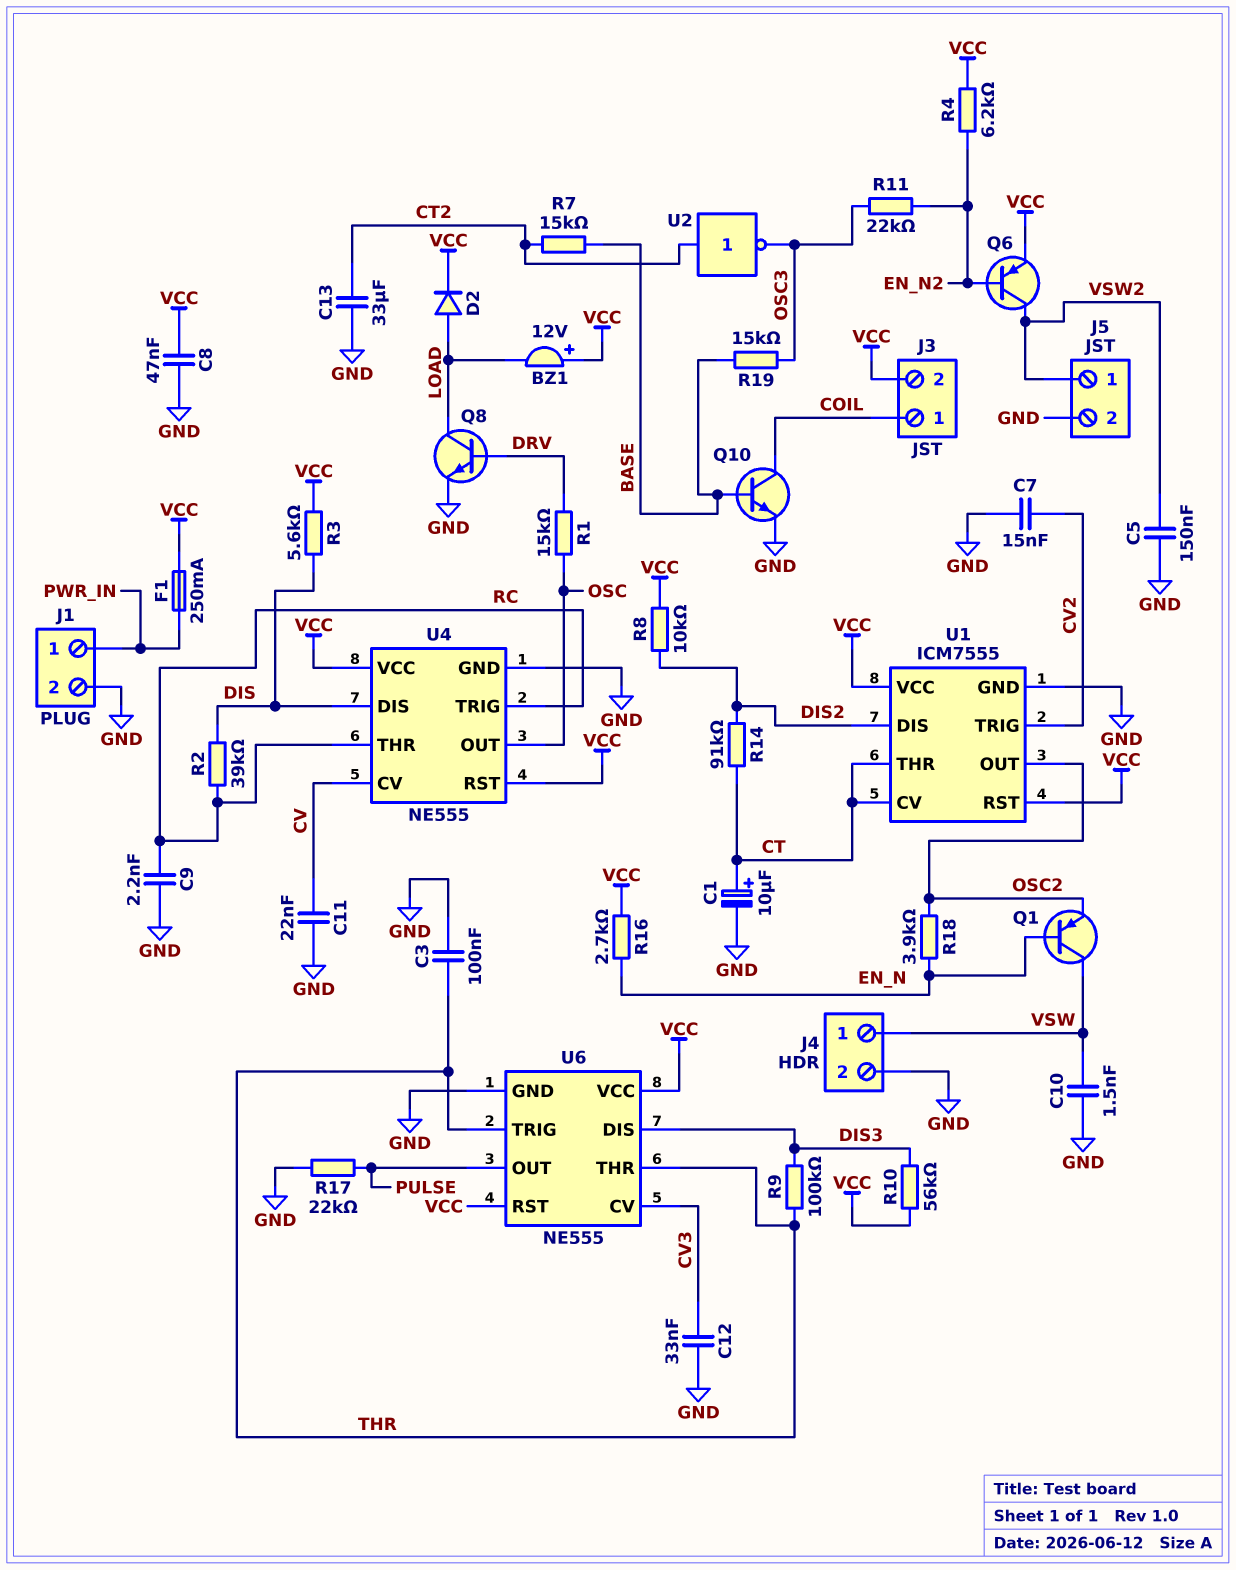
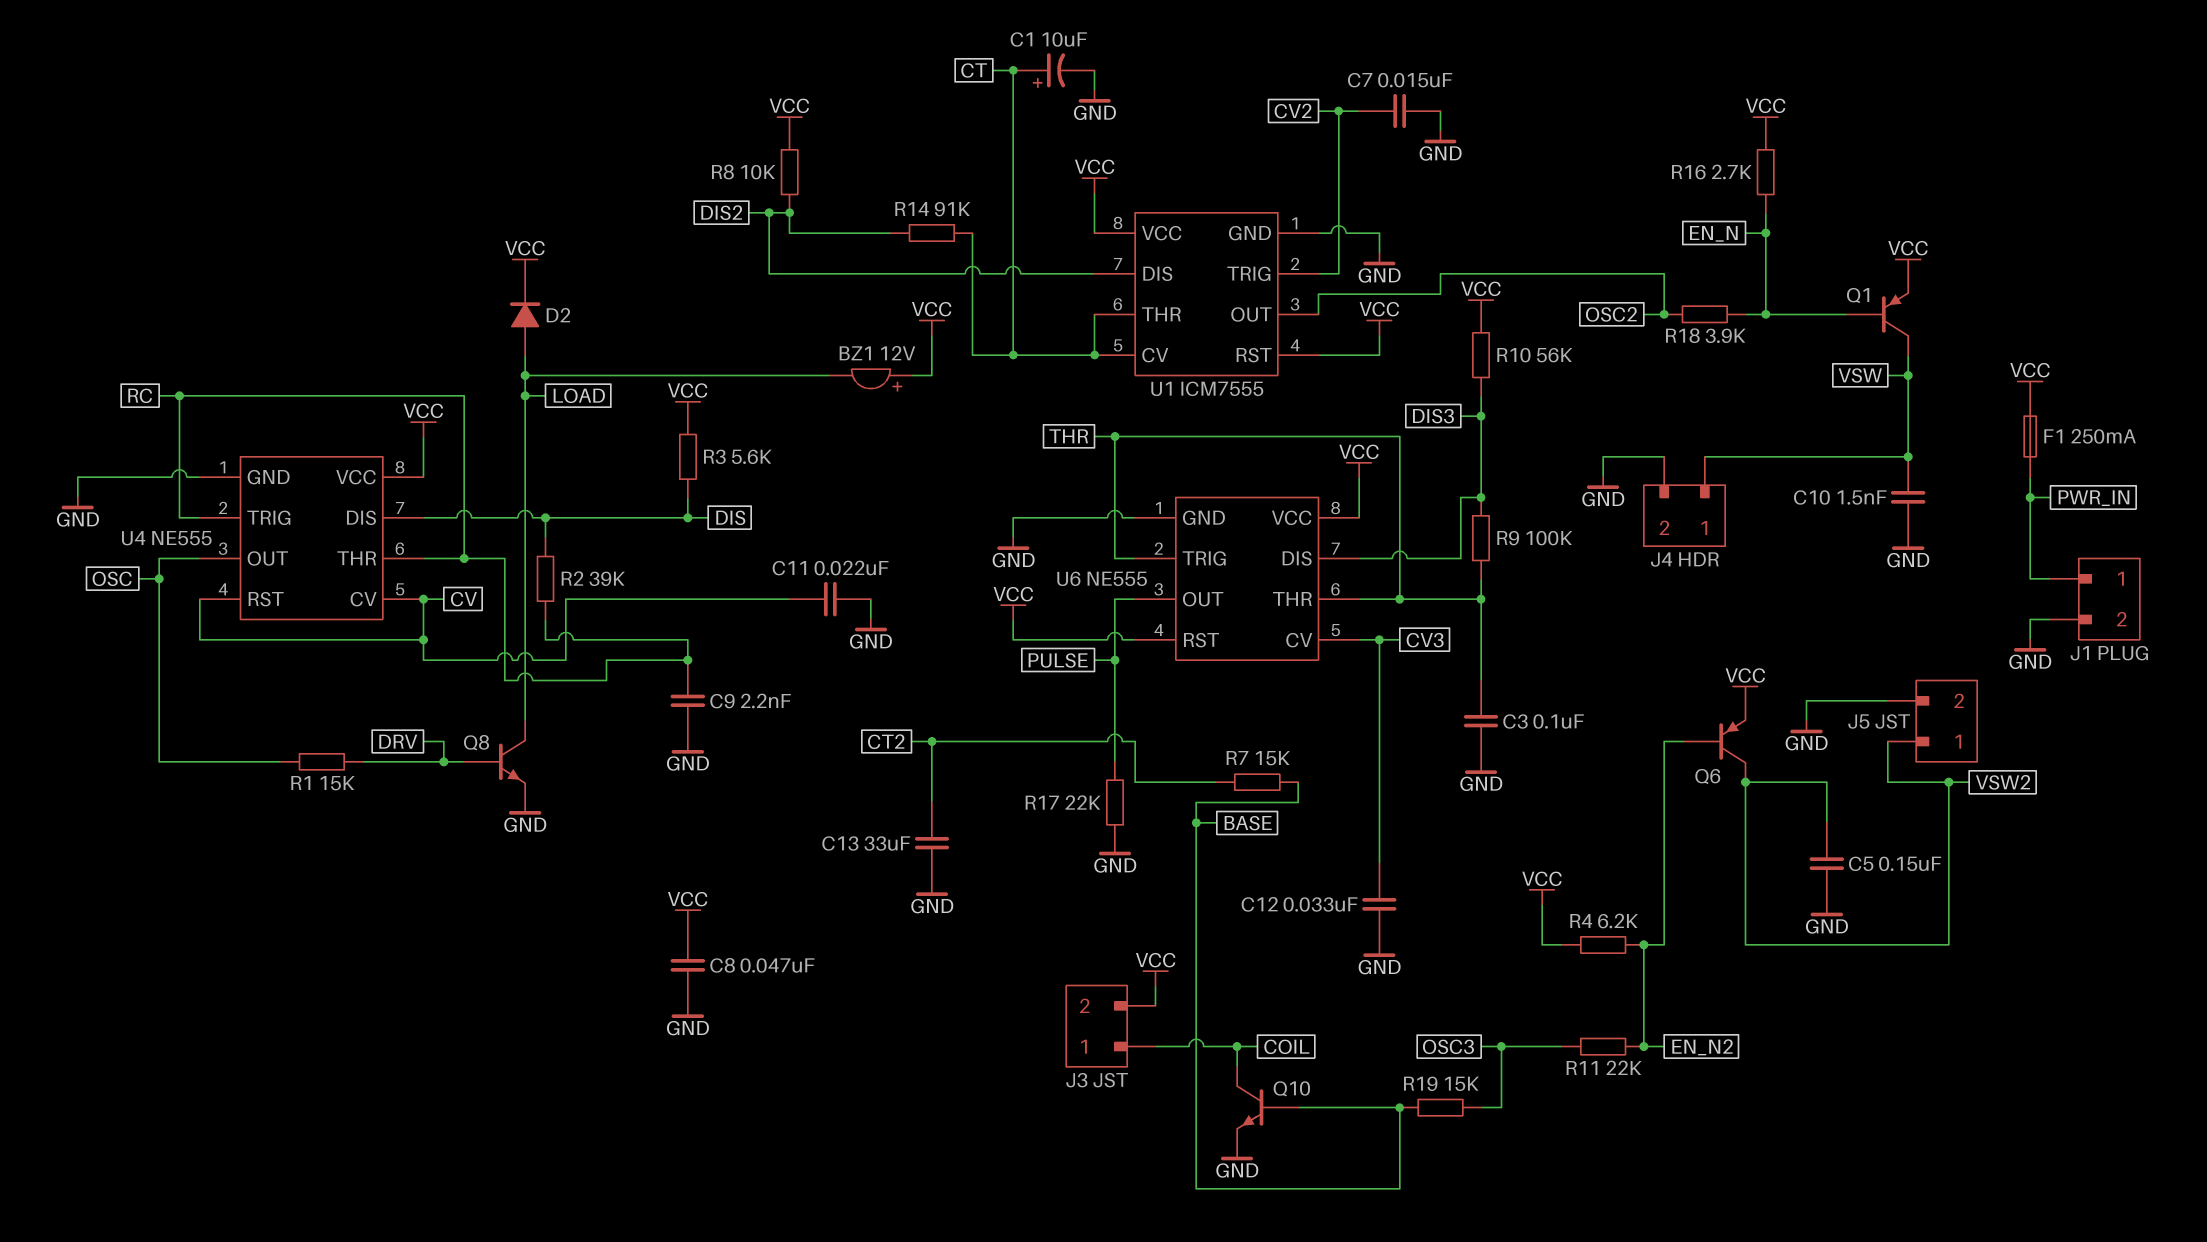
Q1: PNP (B EN_N, C VSW, E OSC2) -> PNP (B EN_N, C VSW, E VCC)
U2: NOT (in CT2, out OSC3) -> none
U4 pin RST: VCC -> CV

